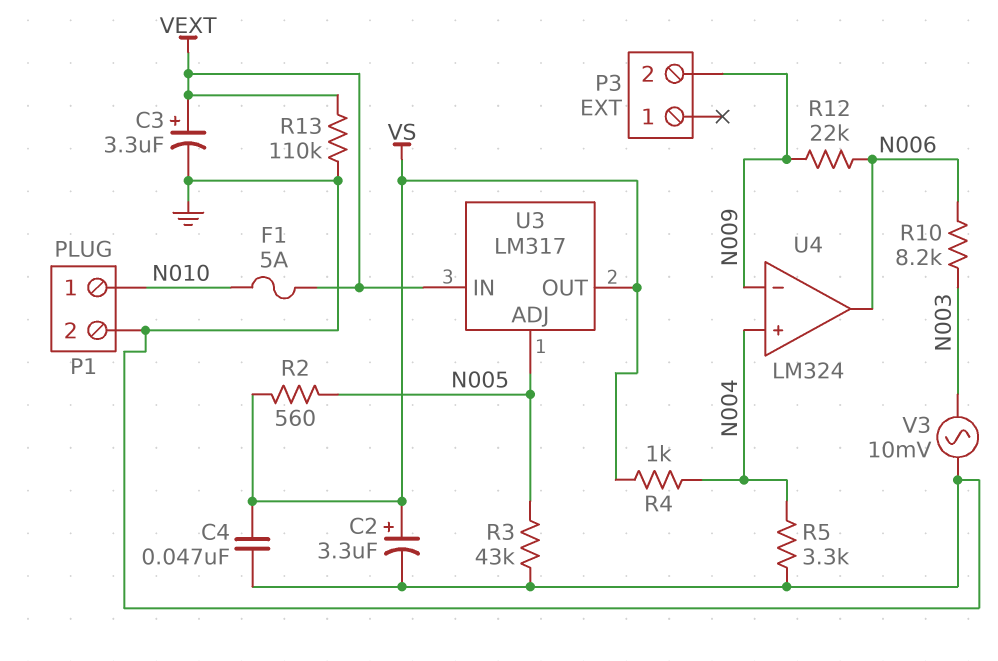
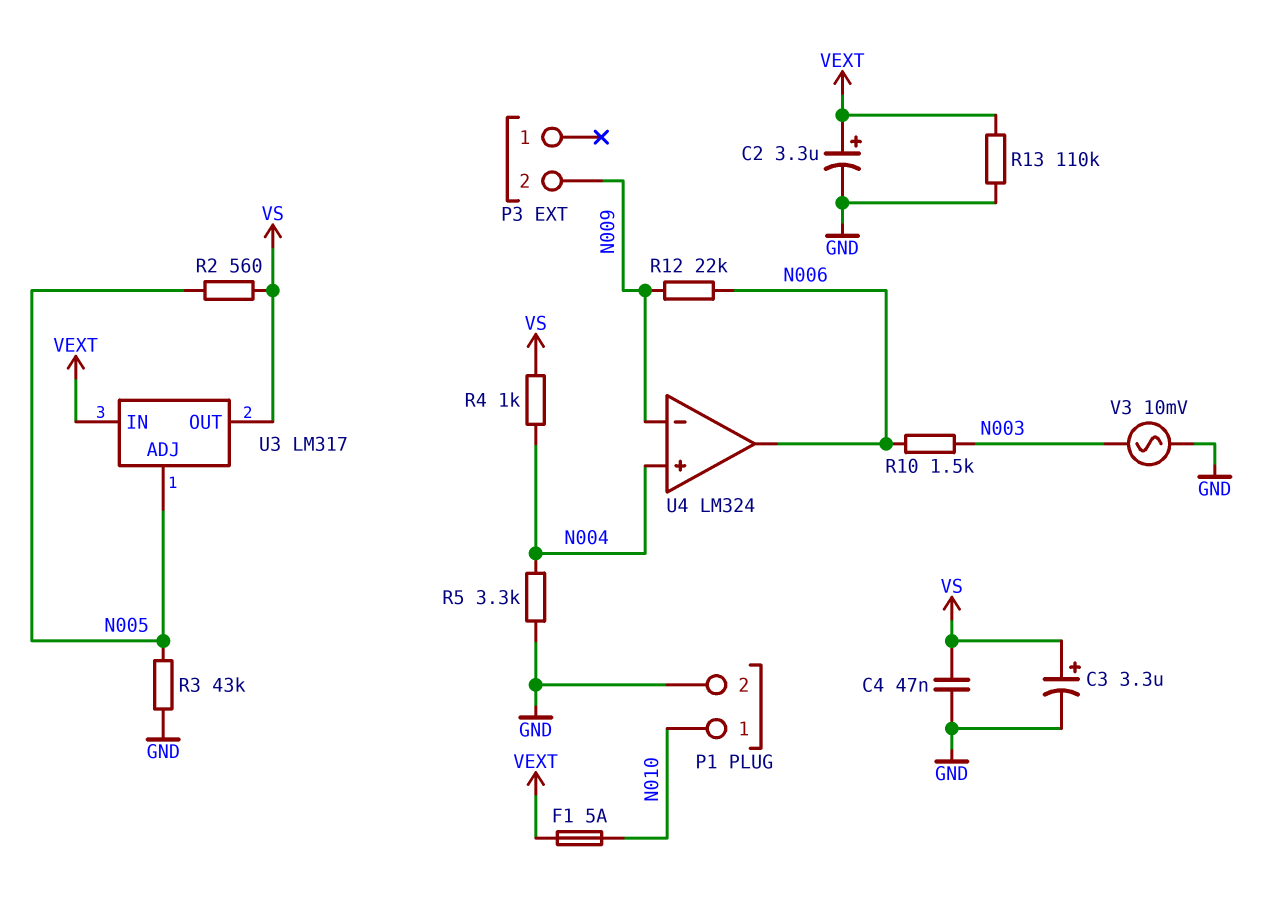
C2: 3.3uF (plus VS, minus GND) -> 3.3uF (plus VEXT, minus GND)
C3: 3.3uF (plus VEXT, minus GND) -> 3.3uF (plus VS, minus GND)
R10: 8.2k (N003, N006) -> 1.5k (N003, N006)

